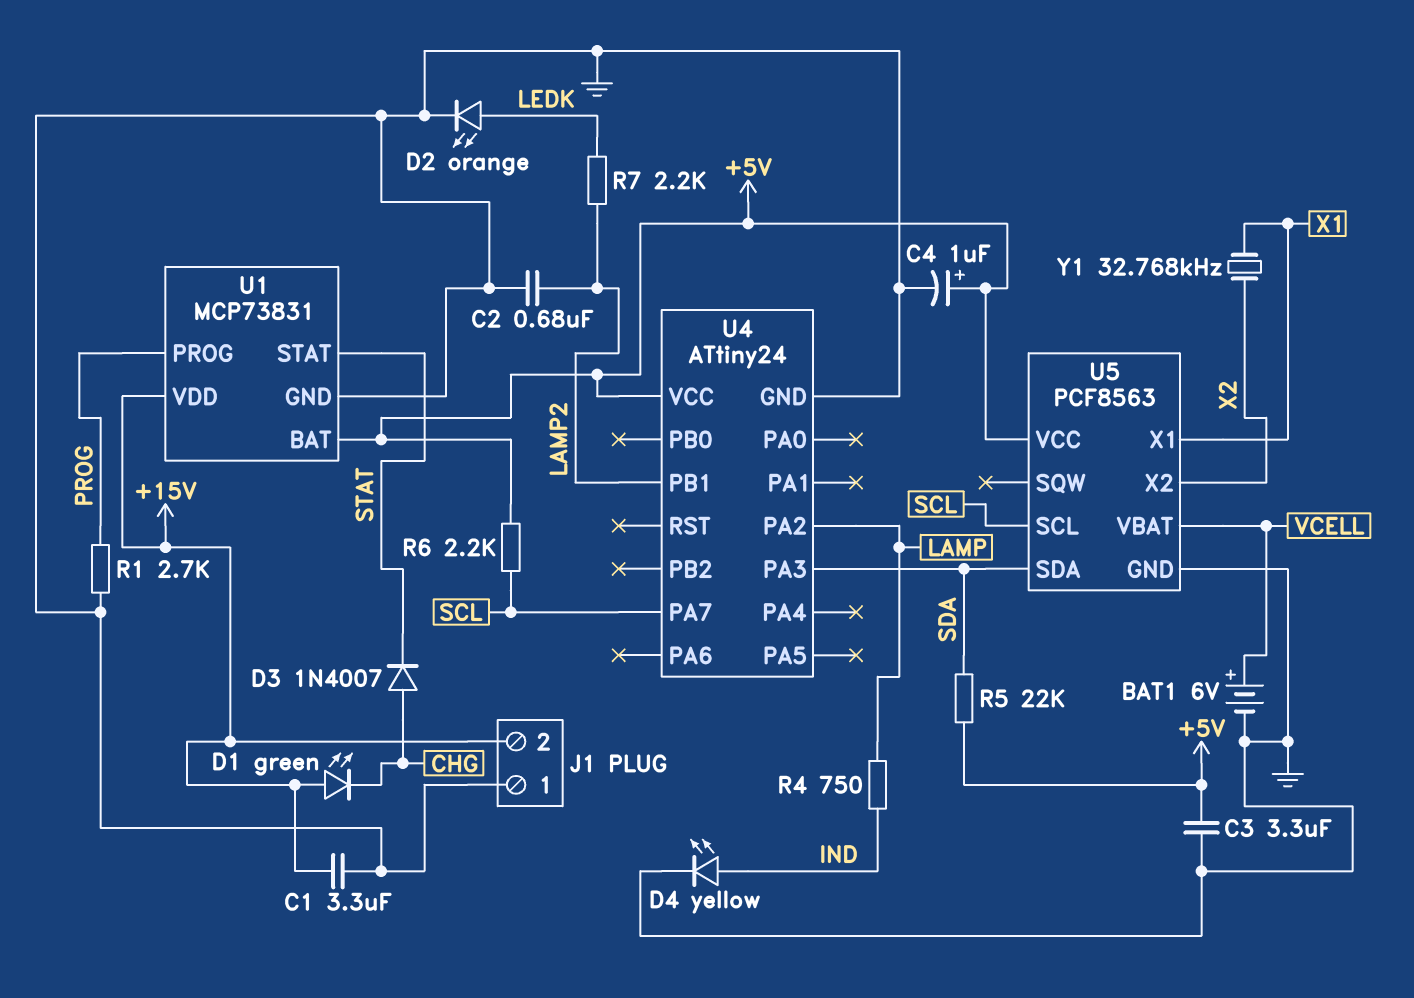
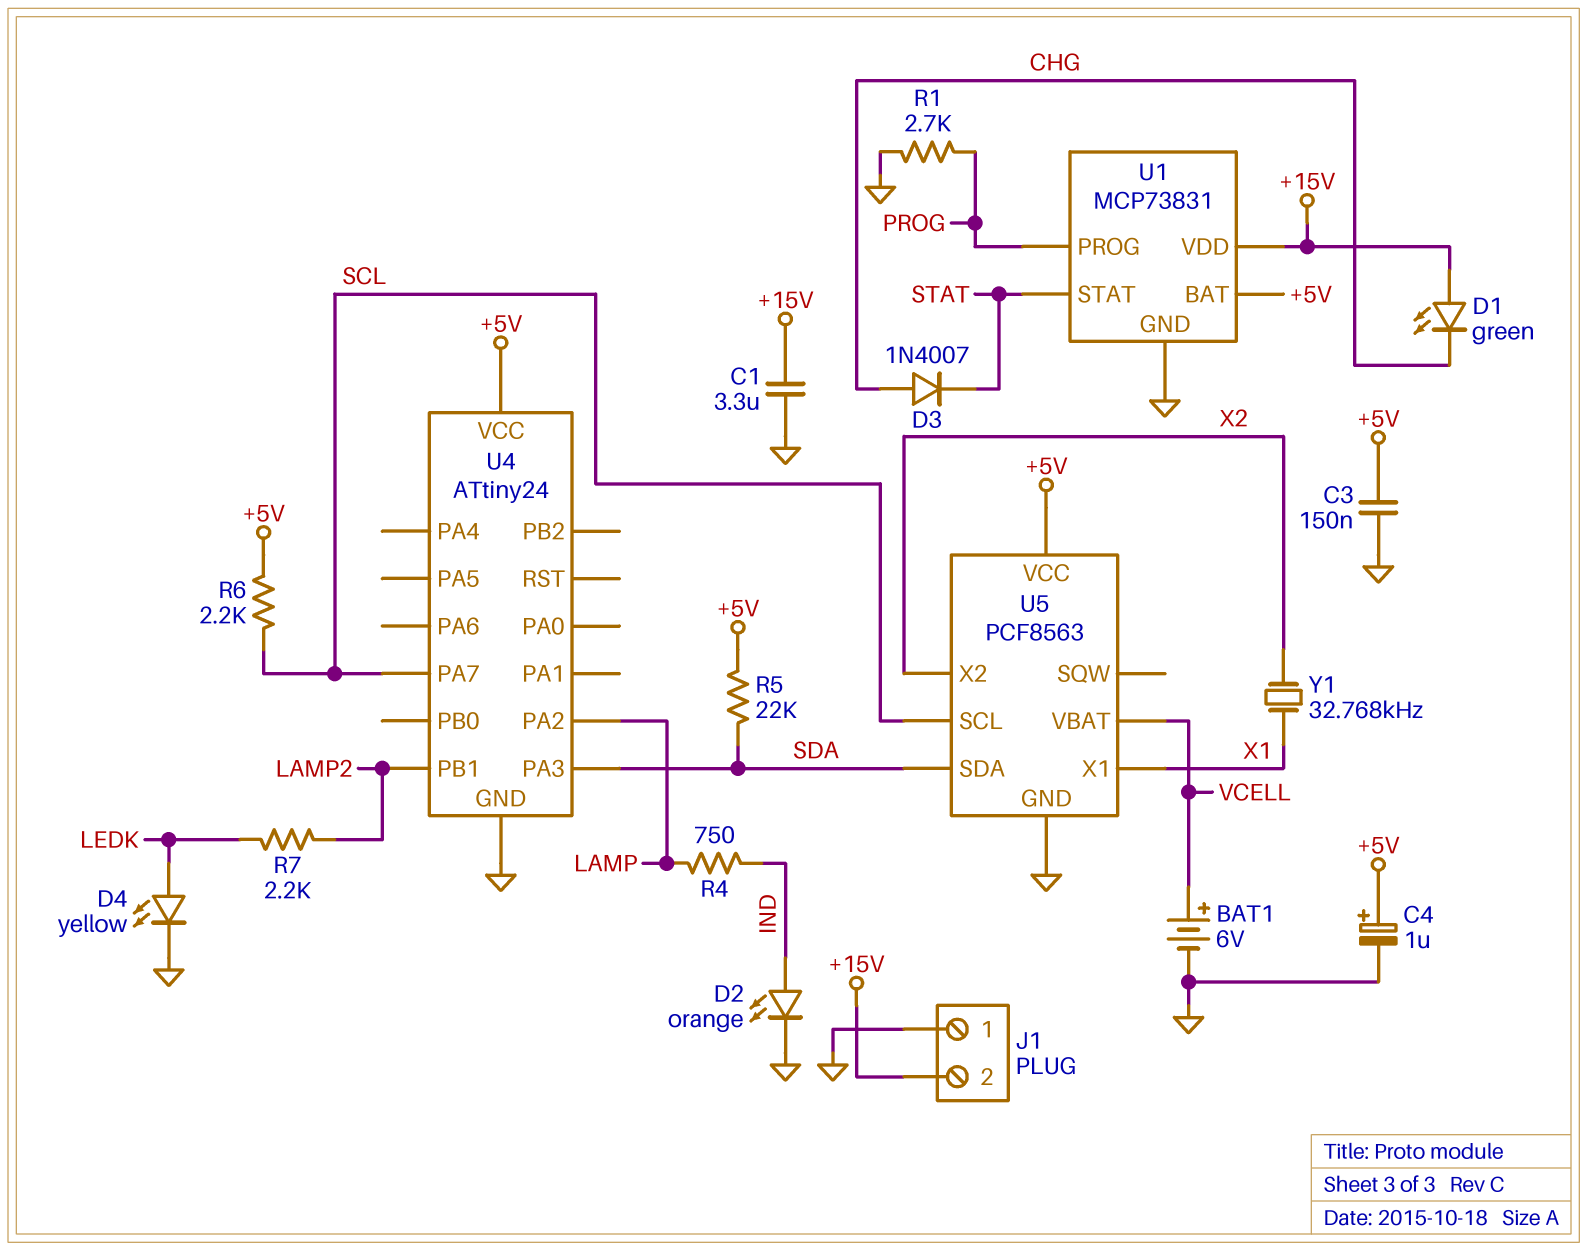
C2: 680nF (GND, LAMP2) -> none
C3: 3.3uF (+5V, GND) -> 150nF (+5V, GND)
D2: LED orange (A LEDK, K GND) -> LED orange (A IND, K GND)
D4: LED yellow (A IND, K GND) -> LED yellow (A LEDK, K GND)

